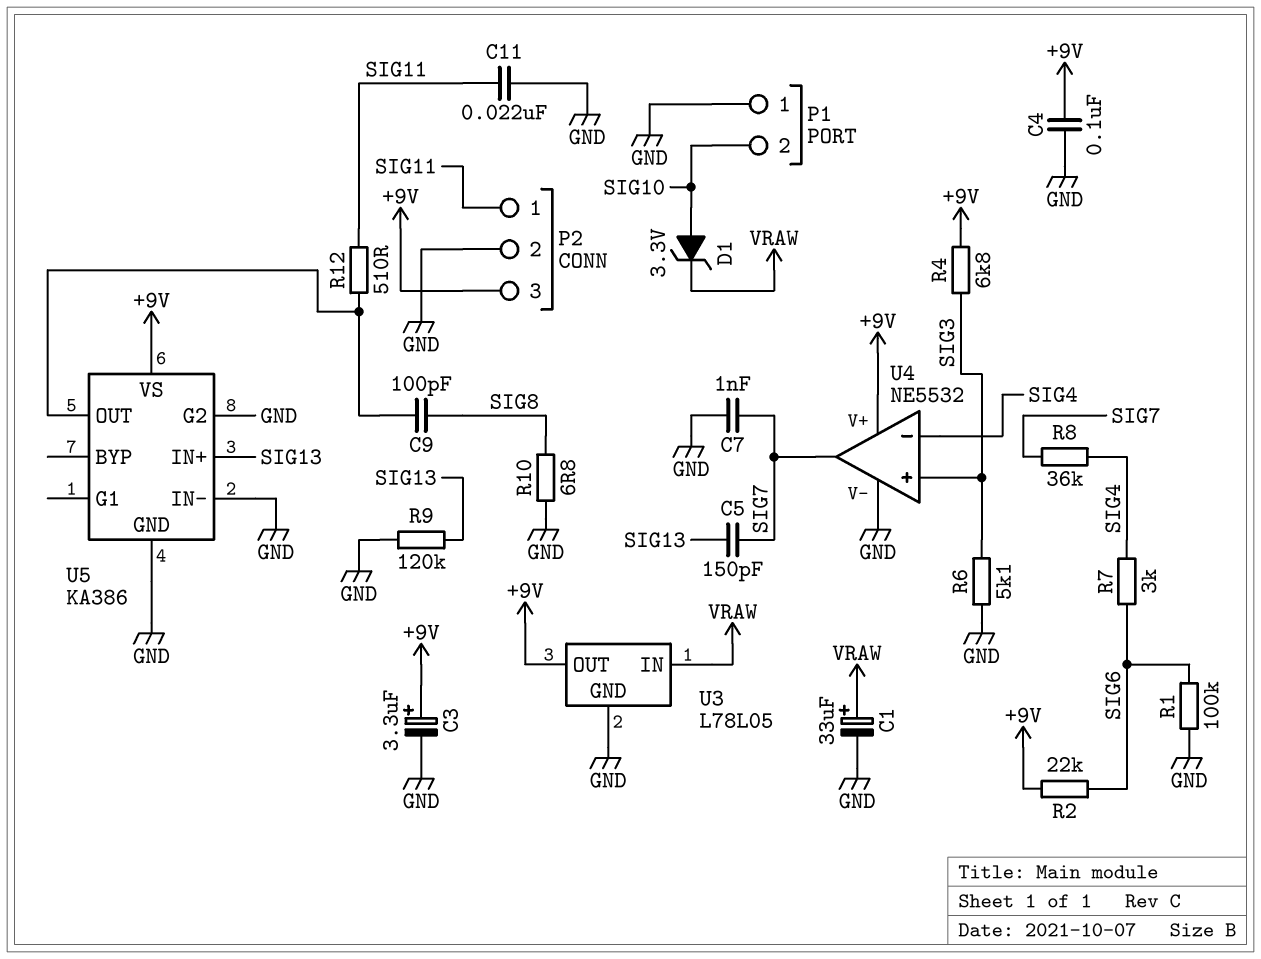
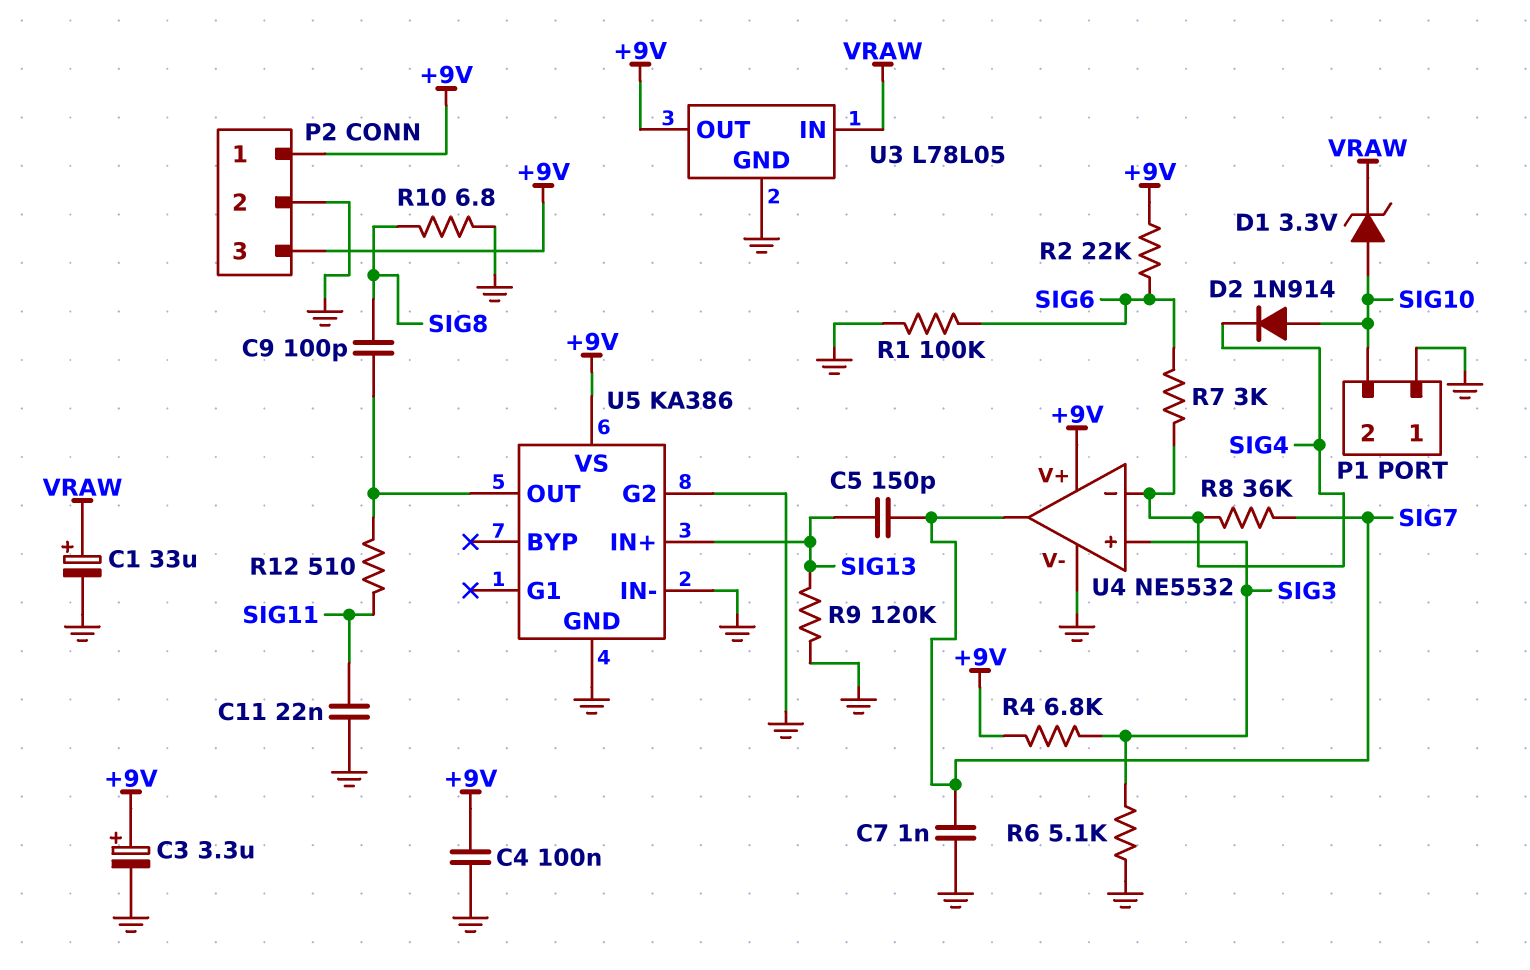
D2: none -> diode 1N914 (A SIG10, K SIG4)
P2 pin 1: SIG11 -> +9V

